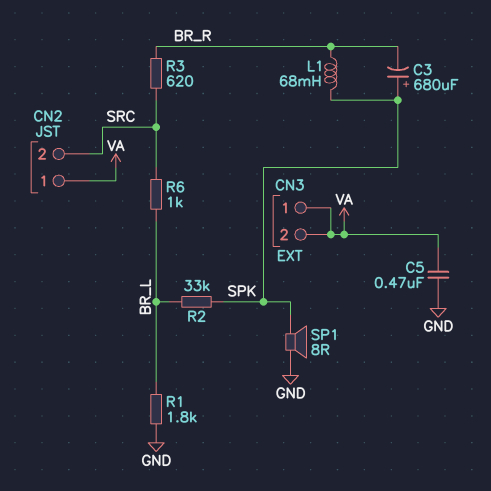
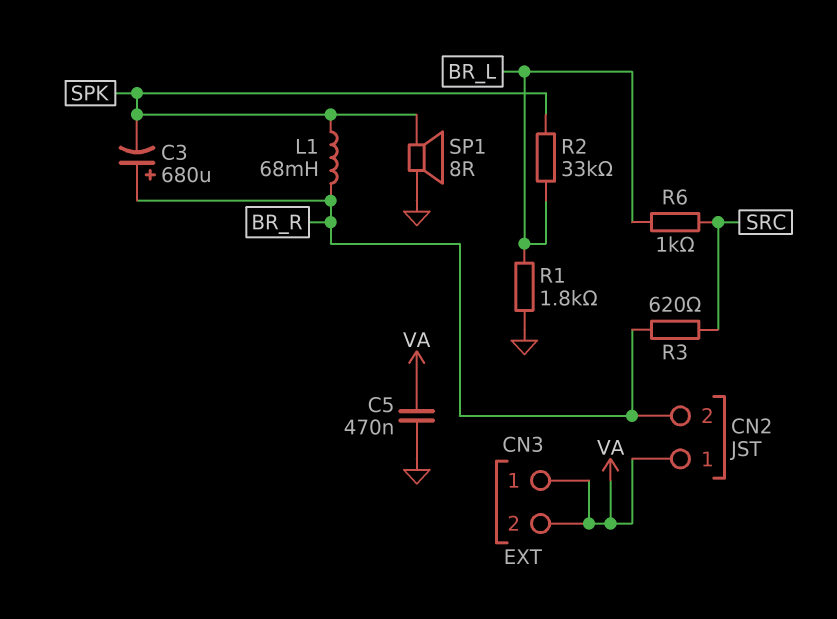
C3: 680uF (plus SPK, minus BR_R) -> 680uF (plus BR_R, minus SPK)
CN2 pin 2: SRC -> BR_R

